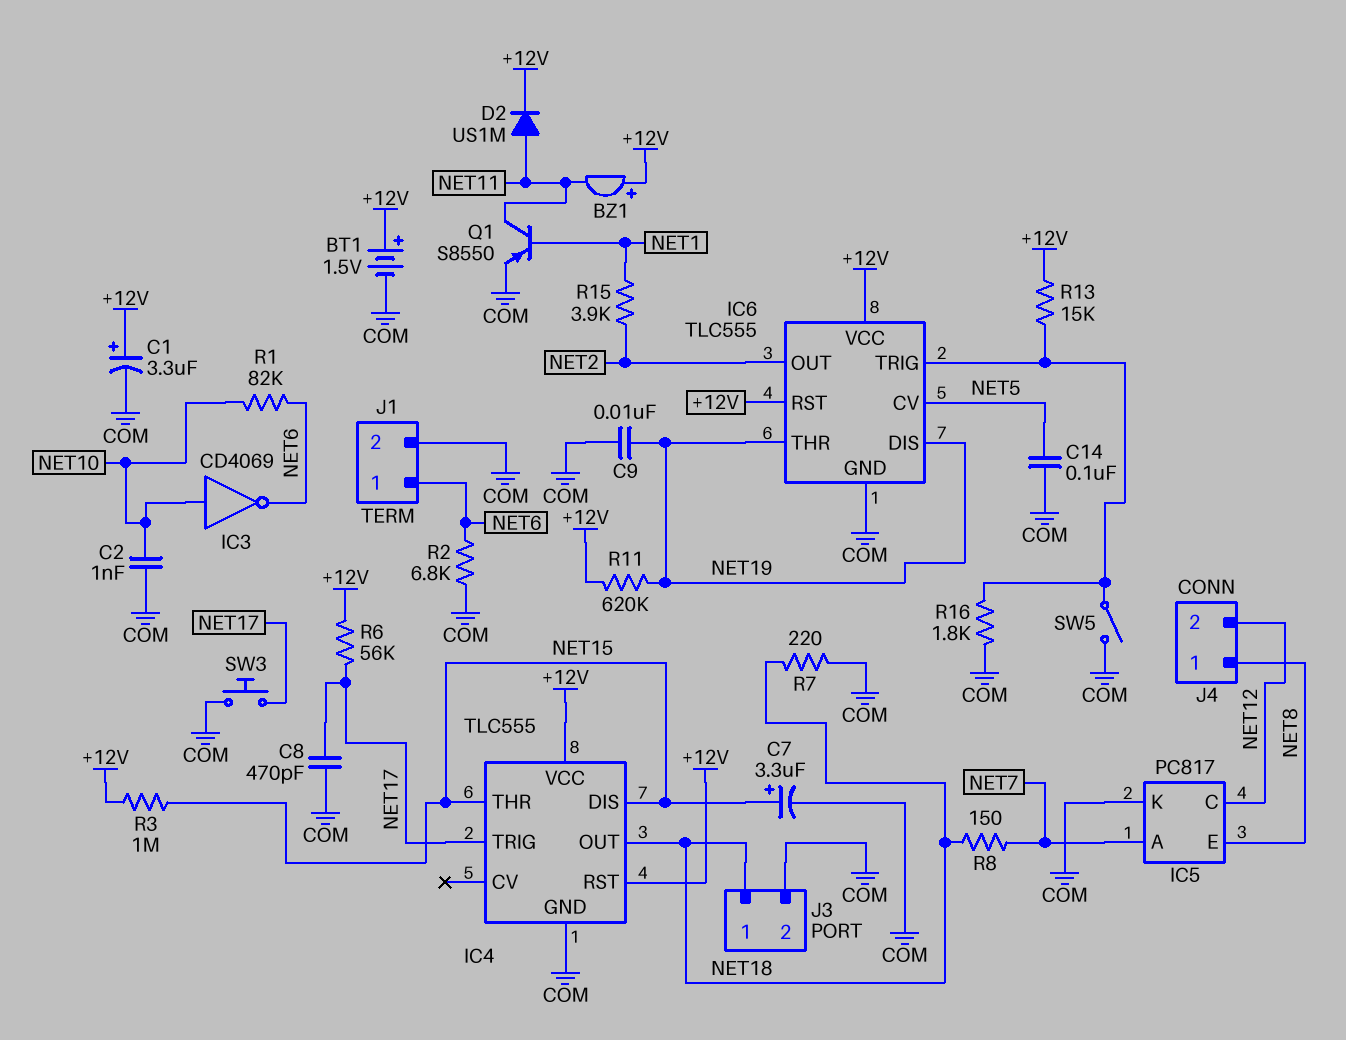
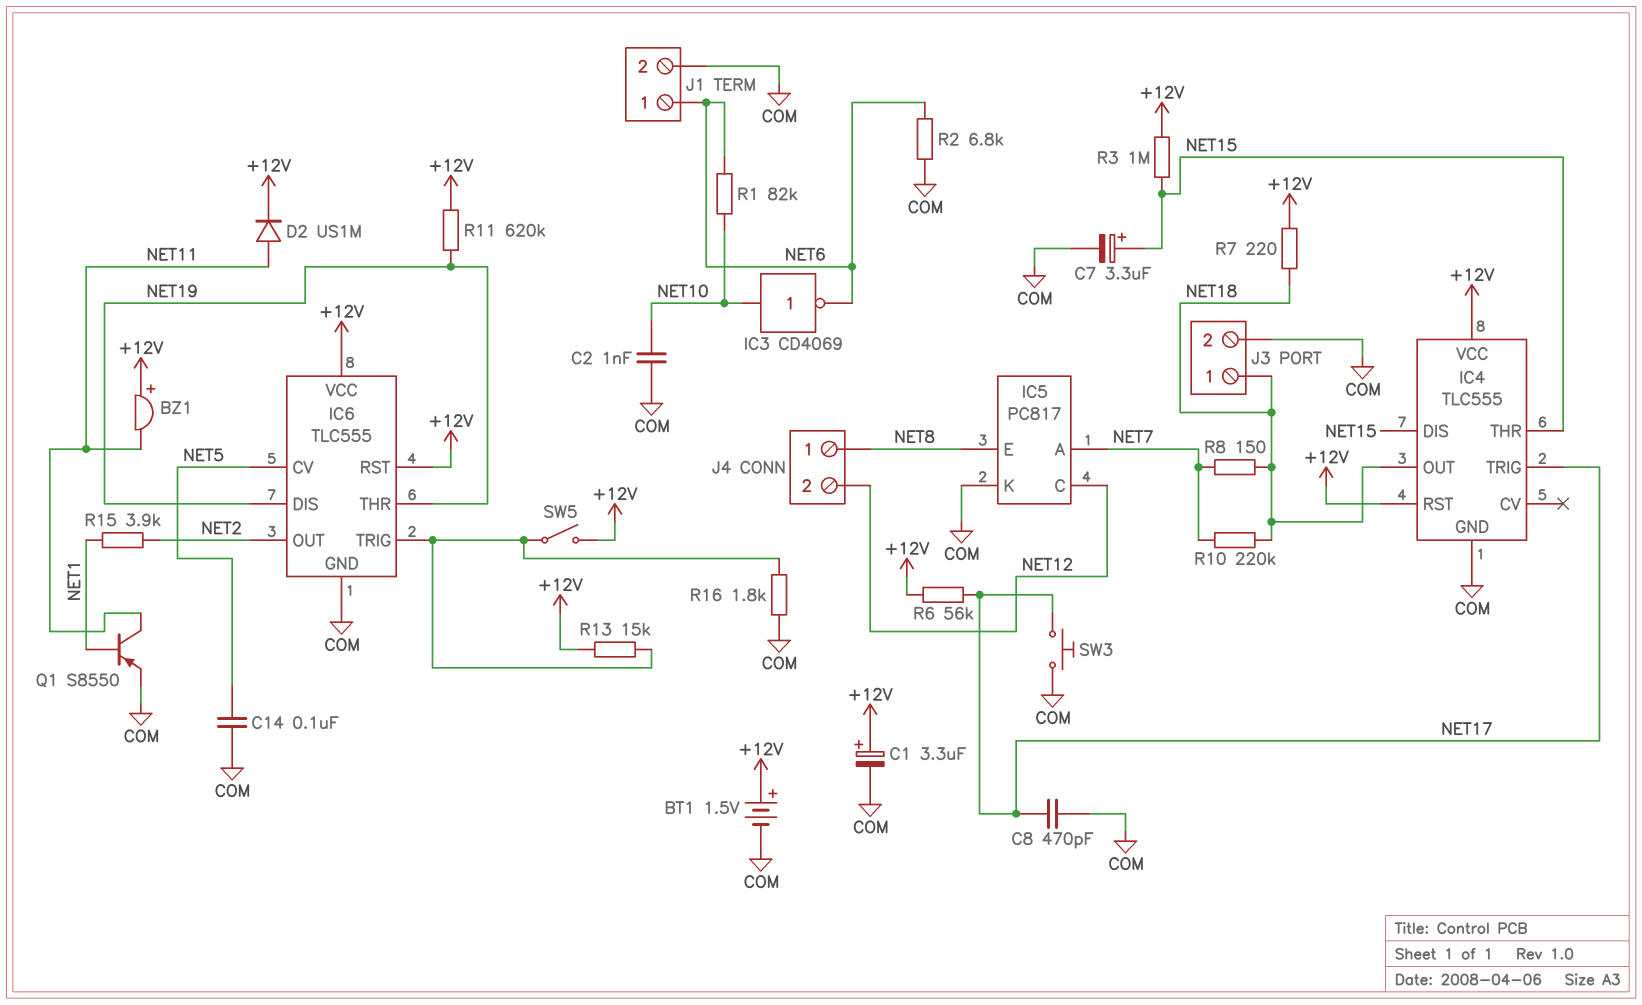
C9: 10nF (COM, NET19) -> none
R7: 220 (COM, NET18) -> 220 (+12V, NET18)
R10: none -> 220k (NET7, NET18)
SW5: switch (COM, IC6/TRIG) -> switch (+12V, IC6/TRIG)

